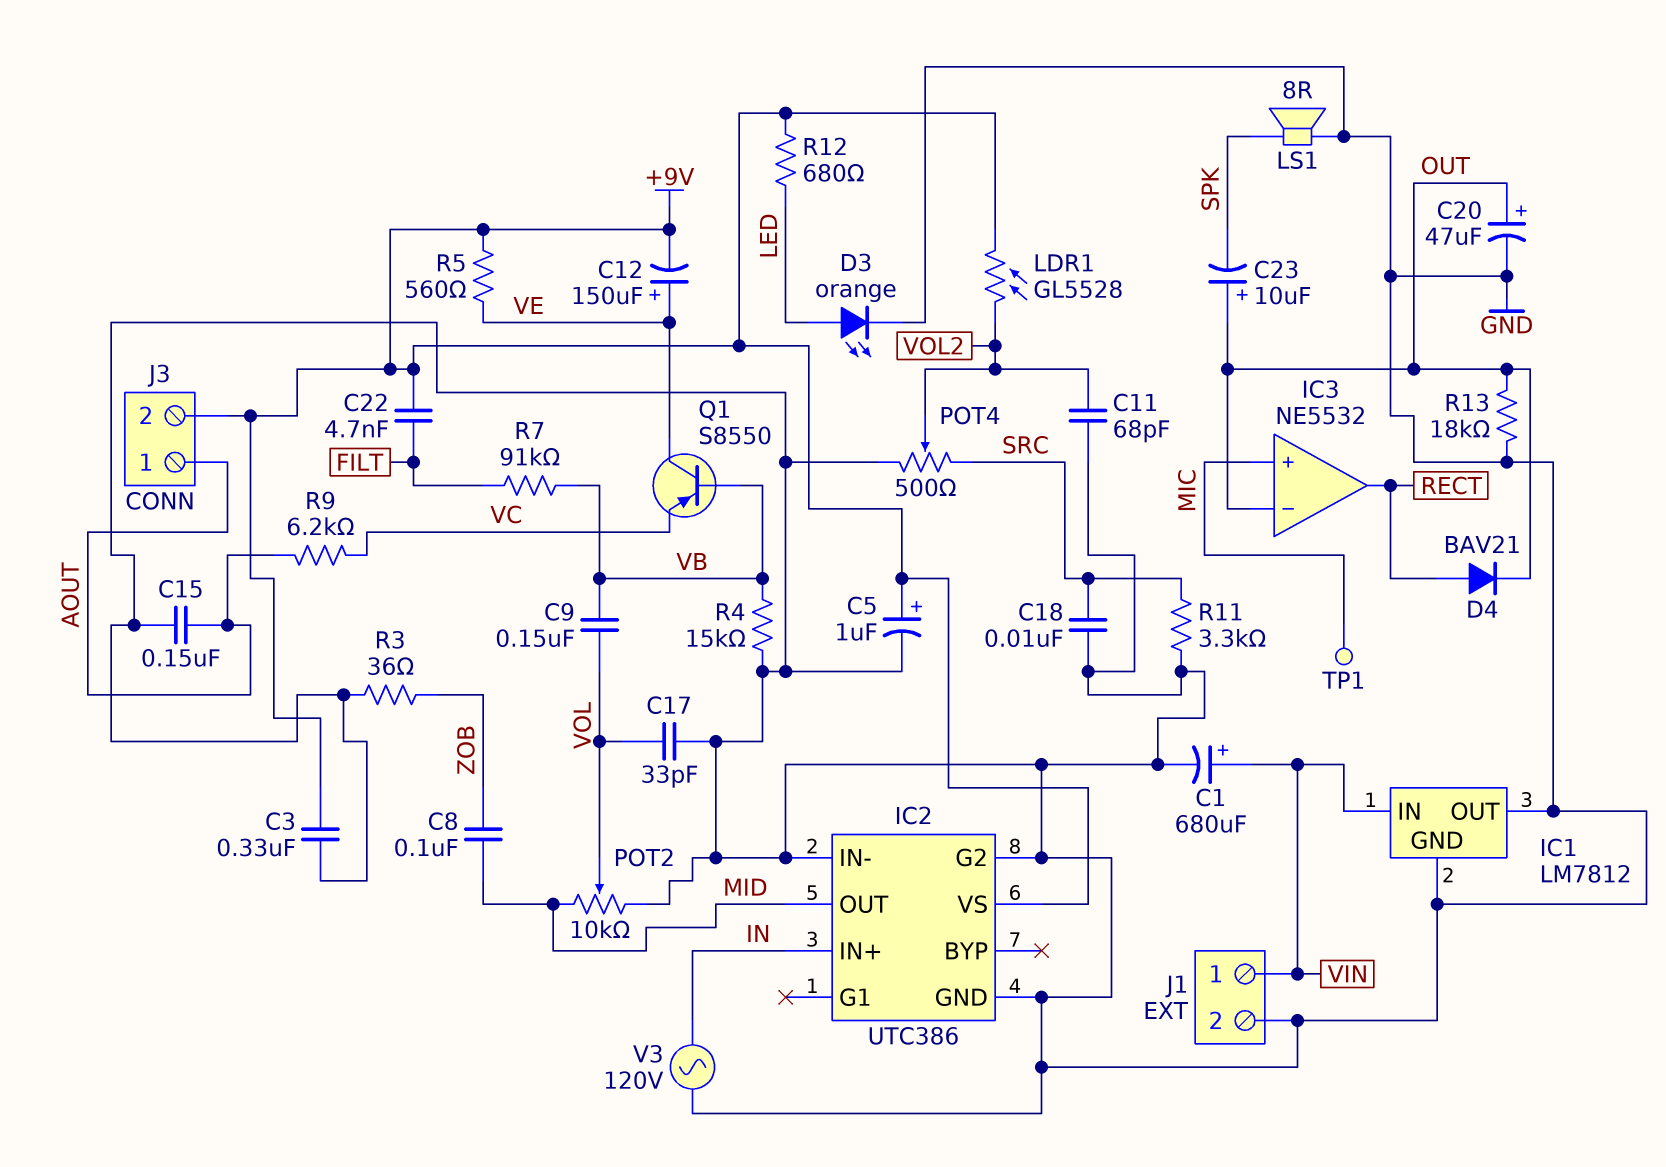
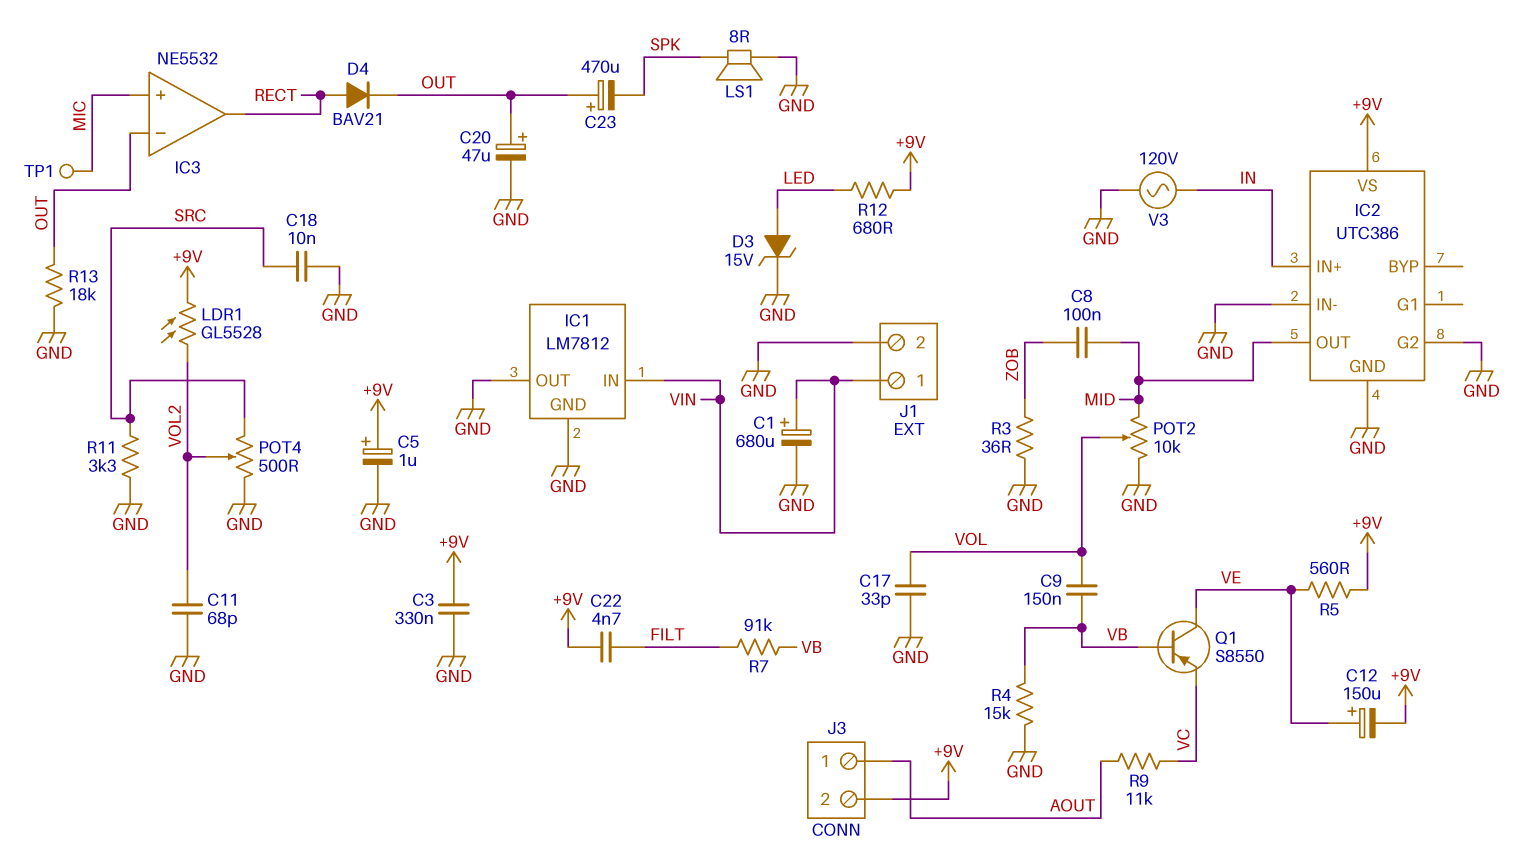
C15: 150nF (AOUT, GND) -> none
C23: 10uF (plus OUT, minus SPK) -> 470uF (plus OUT, minus SPK)
D3: LED orange (A LED, K GND) -> zener 15V (A LED, K GND)
R9: 6.2k (AOUT, VC) -> 11k (AOUT, VC)

